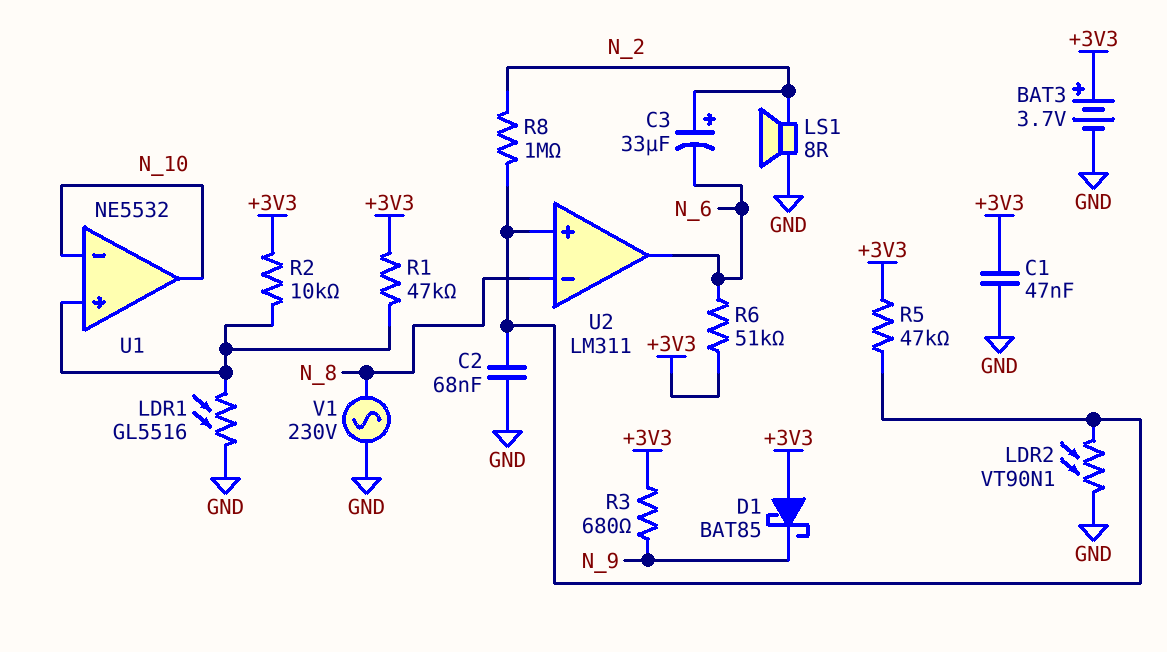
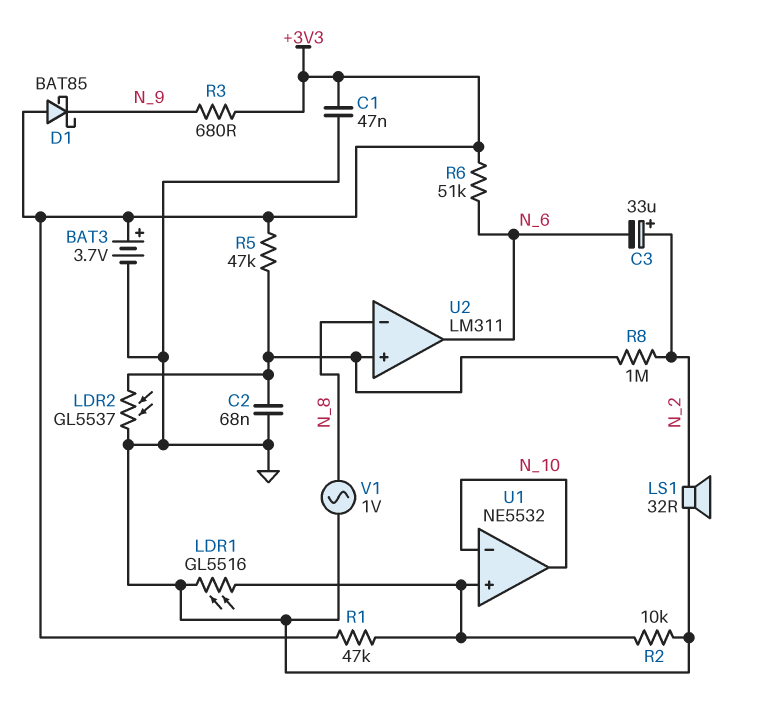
LDR2: VT90N1 (GND, U2/in+) -> GL5537 (GND, U2/in+)
LS1: speaker 8R (GND, N_2) -> speaker 32R (GND, N_2)
R2: 10k (+3V3, U1/in+) -> 10k (GND, U1/in+)
V1: AC 230V (GND, N_8) -> AC 1V (GND, N_8)

